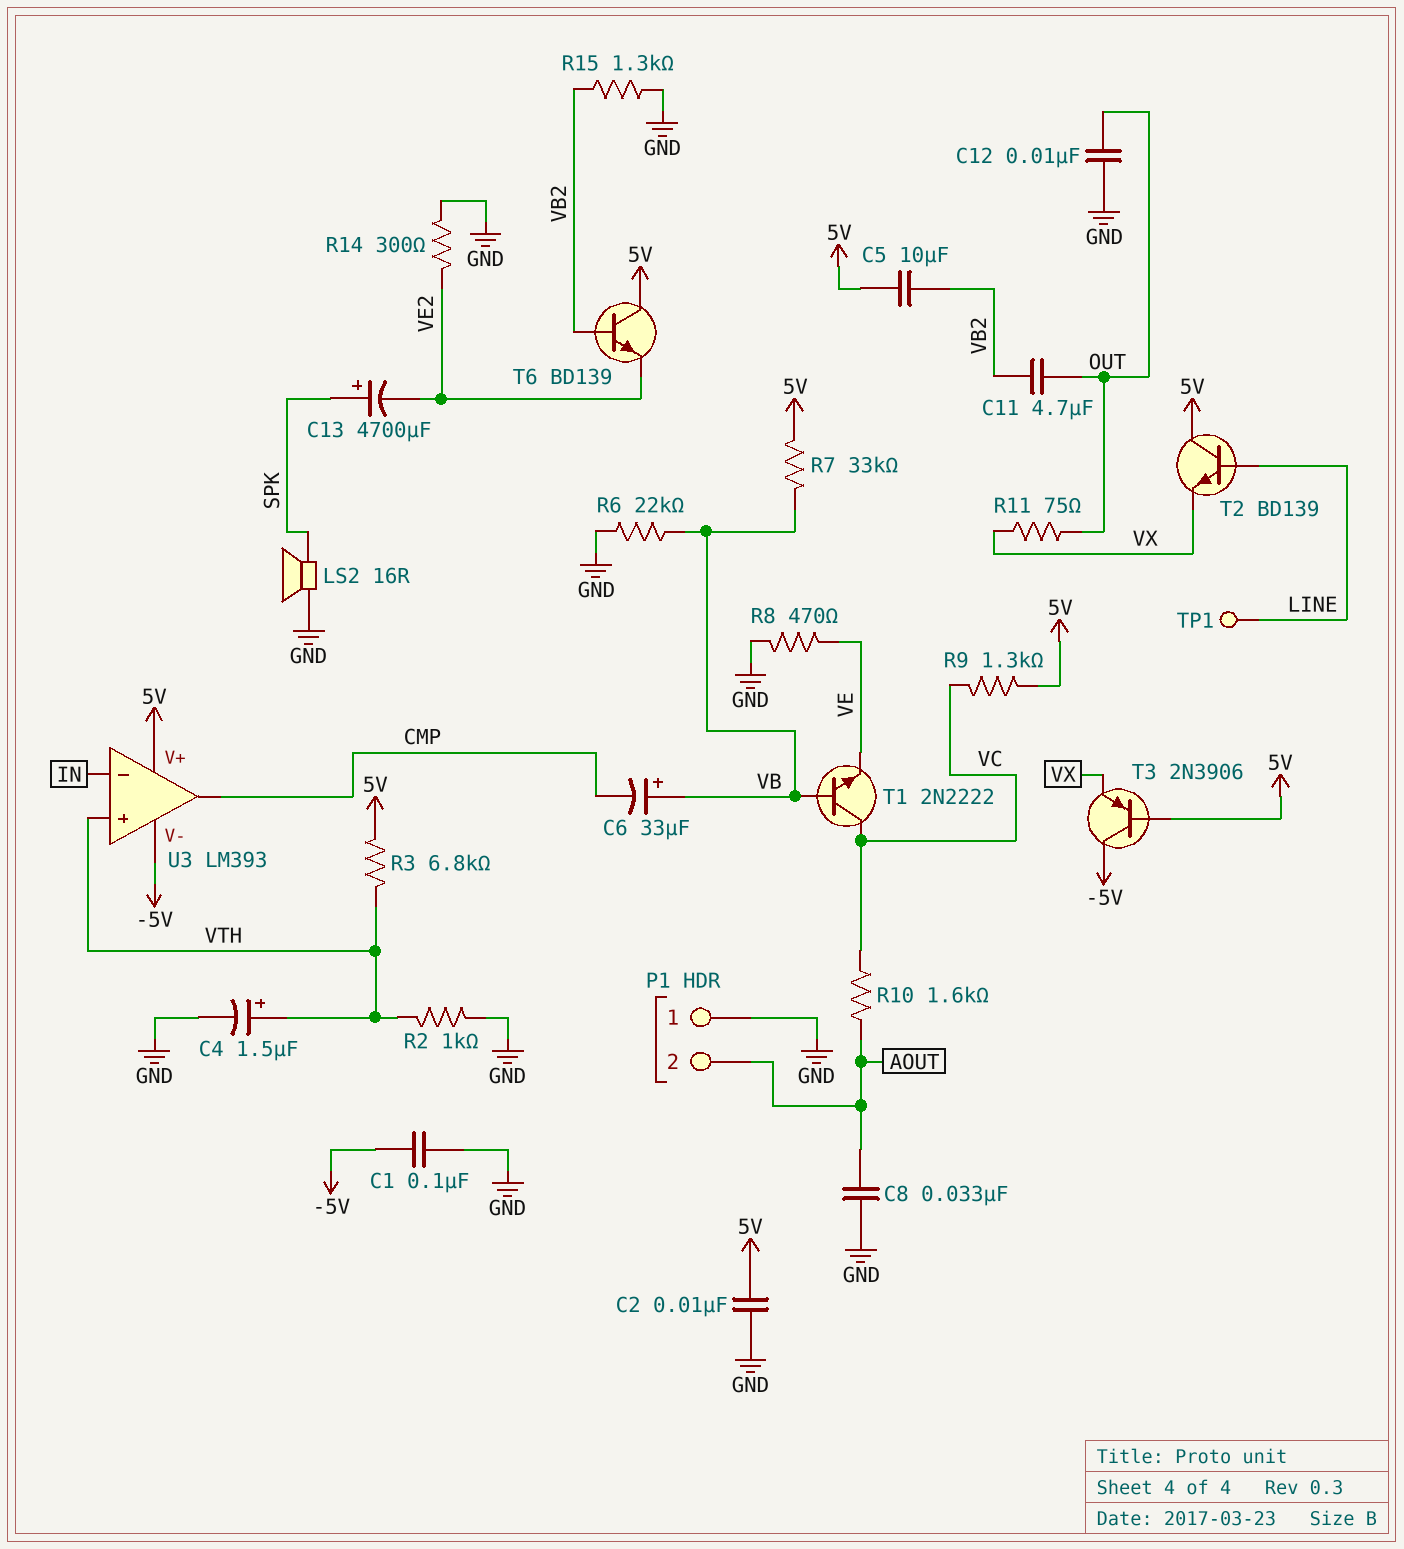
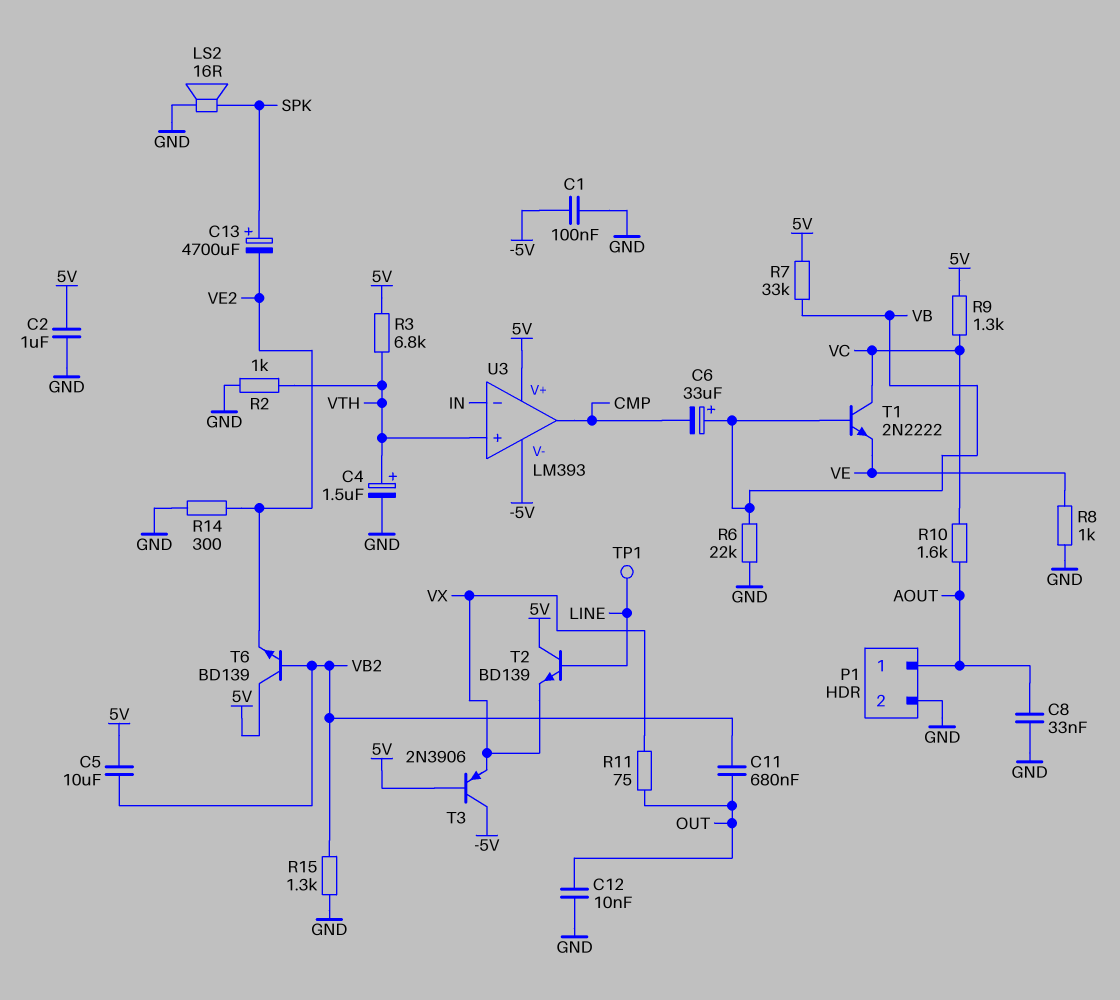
C2: 10nF (5V, GND) -> 1uF (5V, GND)
C11: 4.7uF (OUT, VB2) -> 680nF (OUT, VB2)
P1 pin 1: GND -> AOUT
P1 pin 2: AOUT -> GND
R8: 470 (GND, VE) -> 1k (GND, VE)

